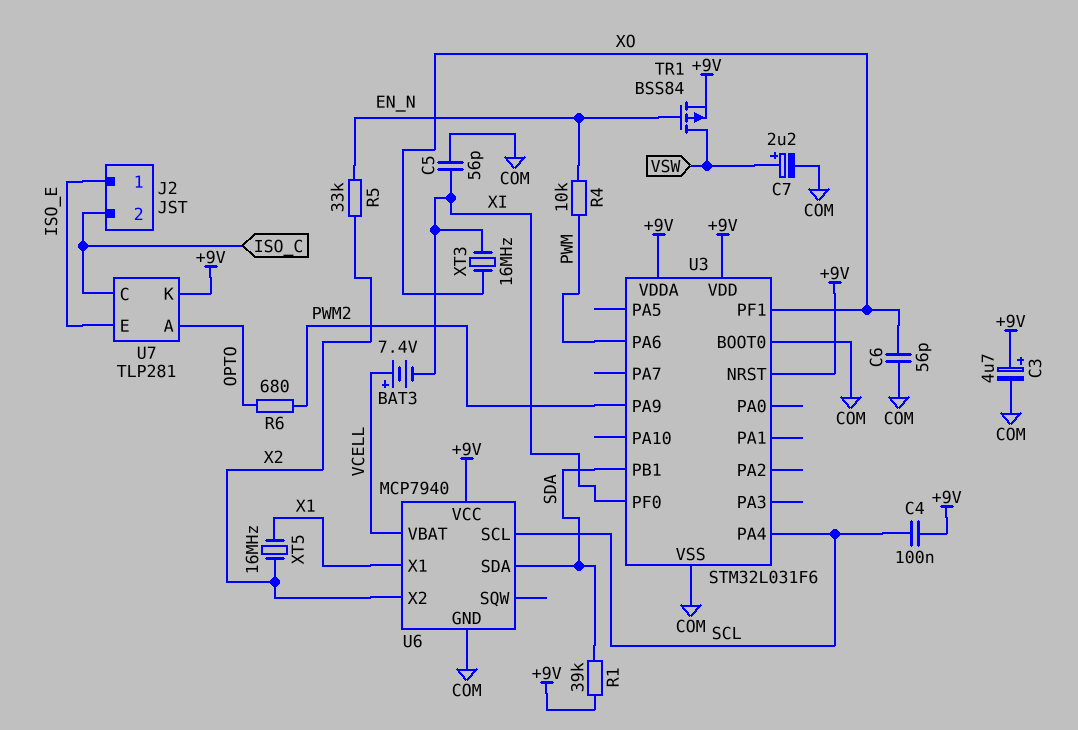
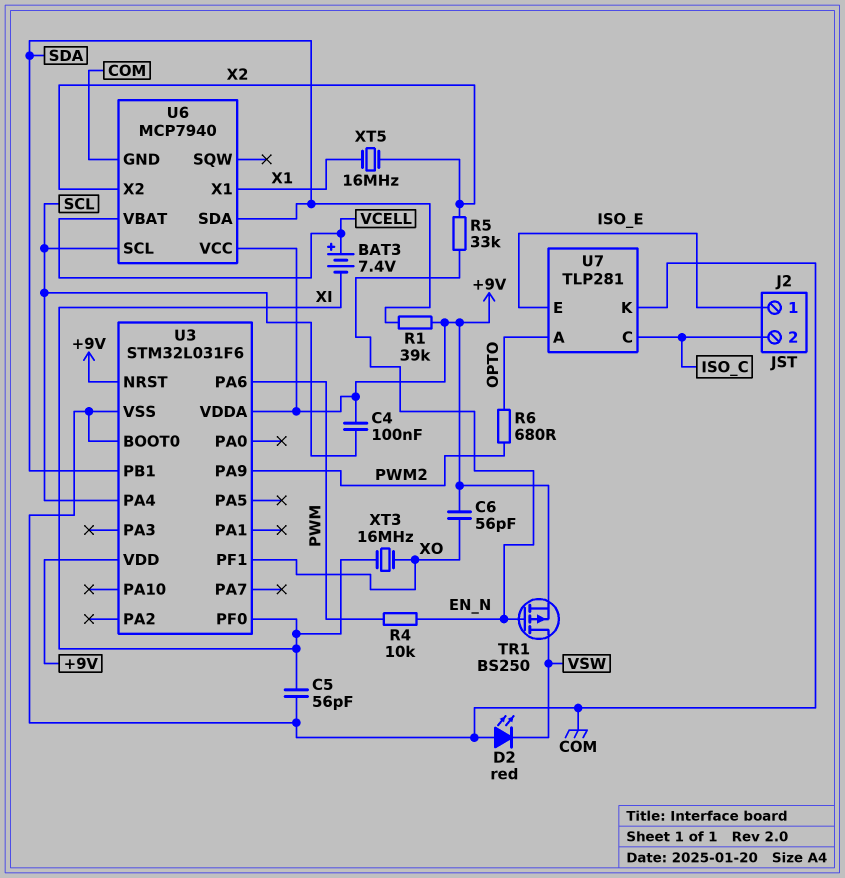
C3: 4.7uF (plus +9V, minus COM) -> none
C6: 56pF (COM, XO) -> 56pF (+9V, XO)
C7: 2.2uF (plus VSW, minus COM) -> none
D2: none -> LED red (A COM, K VSW)
TR1: PMOS BSS84 (G EN_N, D VSW, S +9V) -> PMOS BS250 (G EN_N, D VSW, S +9V)
U7 pin K: +9V -> COM

